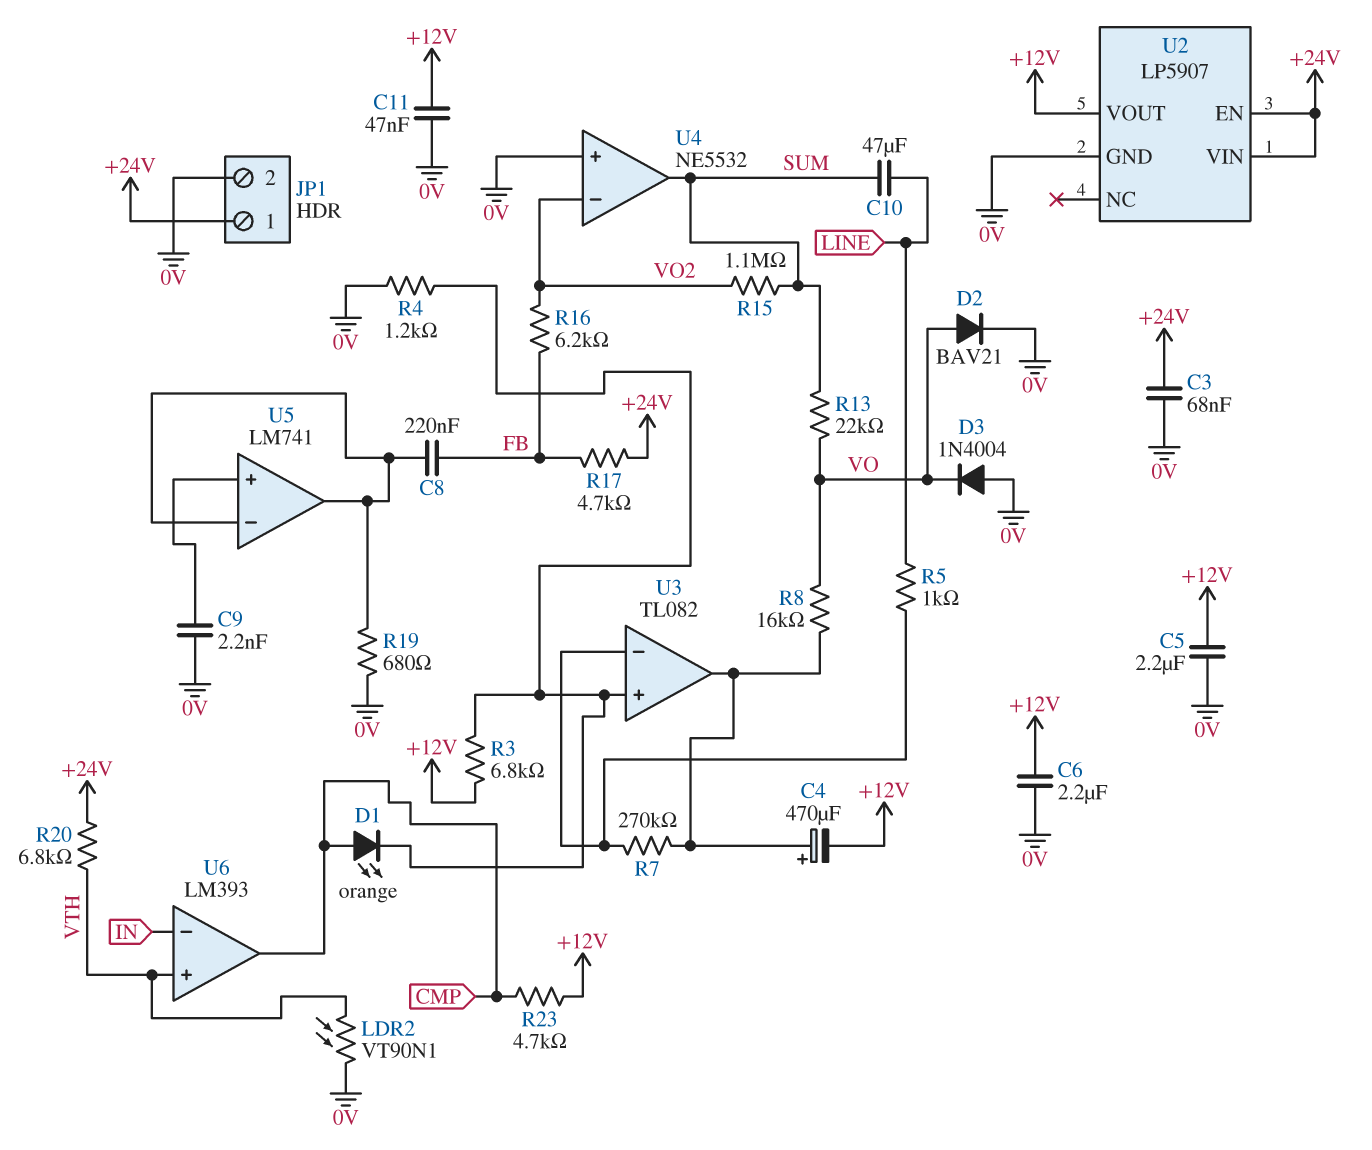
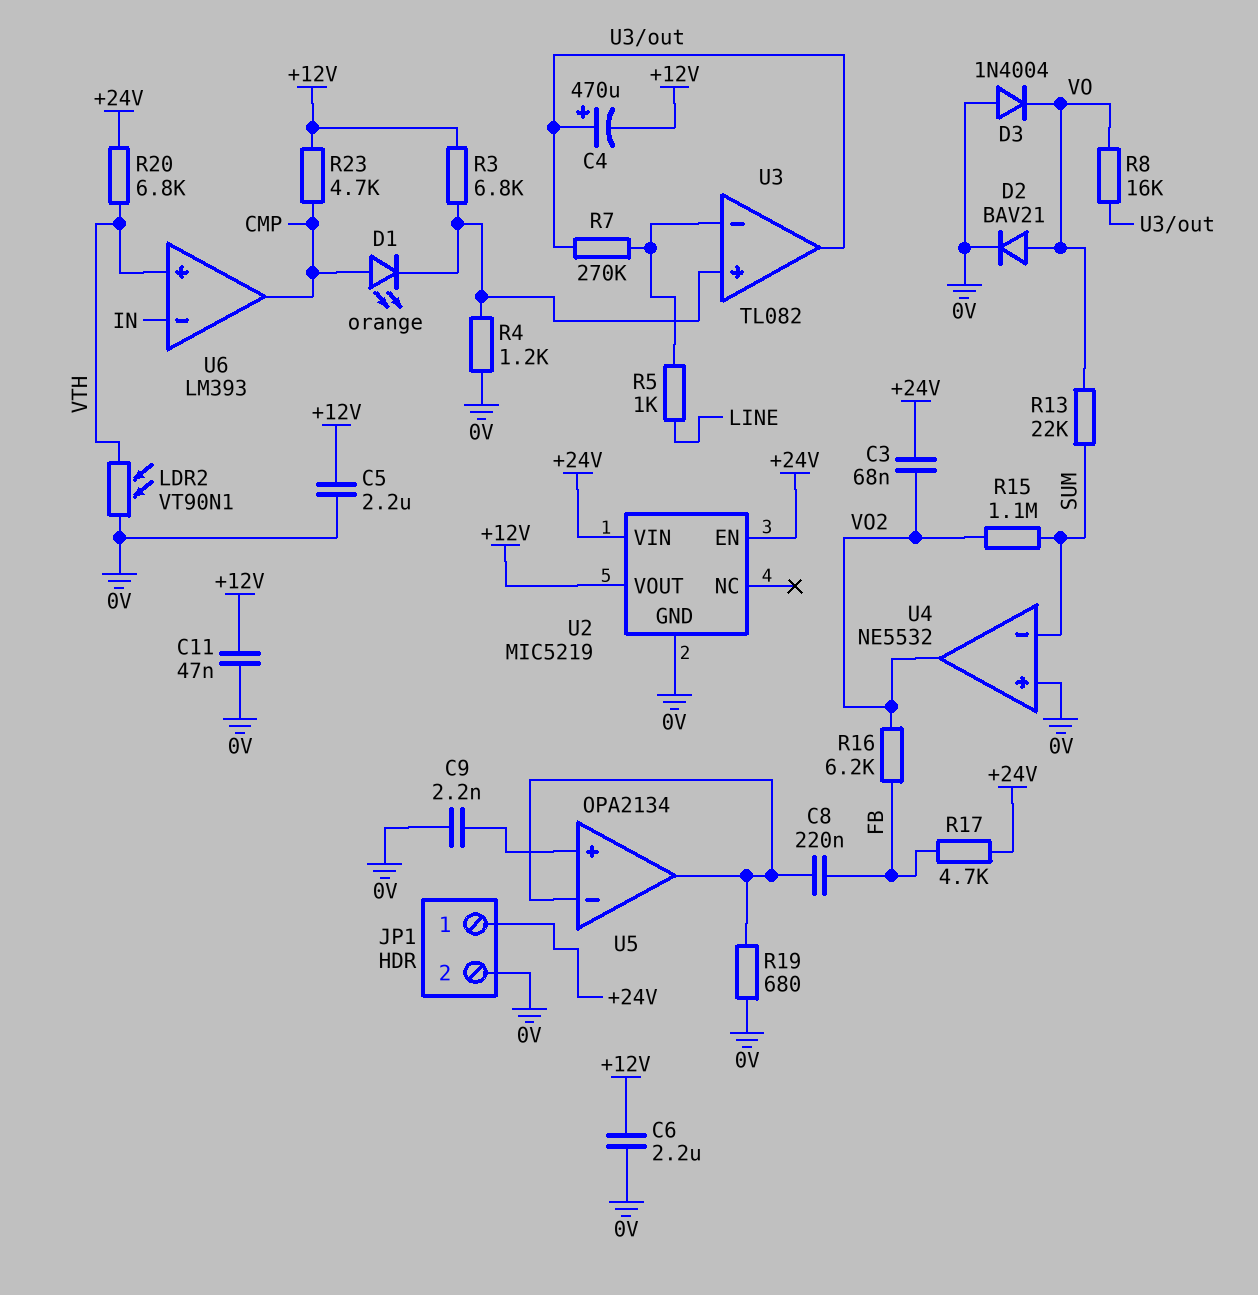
C3: 68nF (+24V, 0V) -> 68nF (+24V, VO2)
C10: 47uF (LINE, SUM) -> none
U2: LP5907 -> MIC5219
U4 pin in-: VO2 -> SUM
U4 pin out: SUM -> VO2
U5: LM741 -> OPA2134

